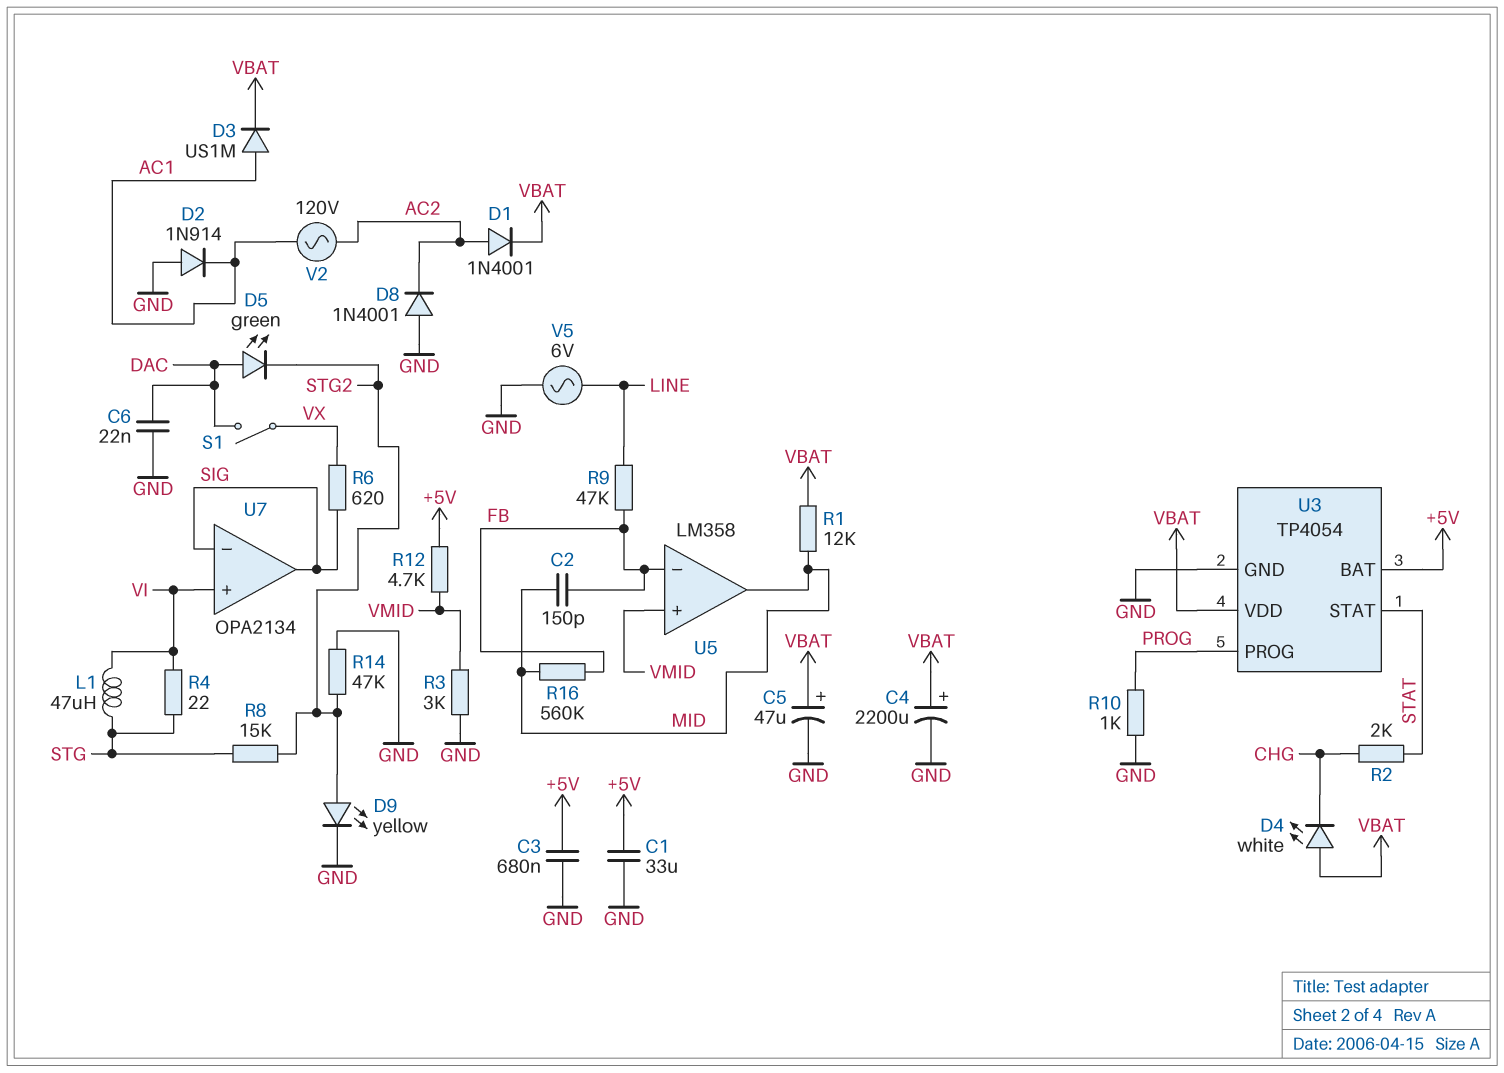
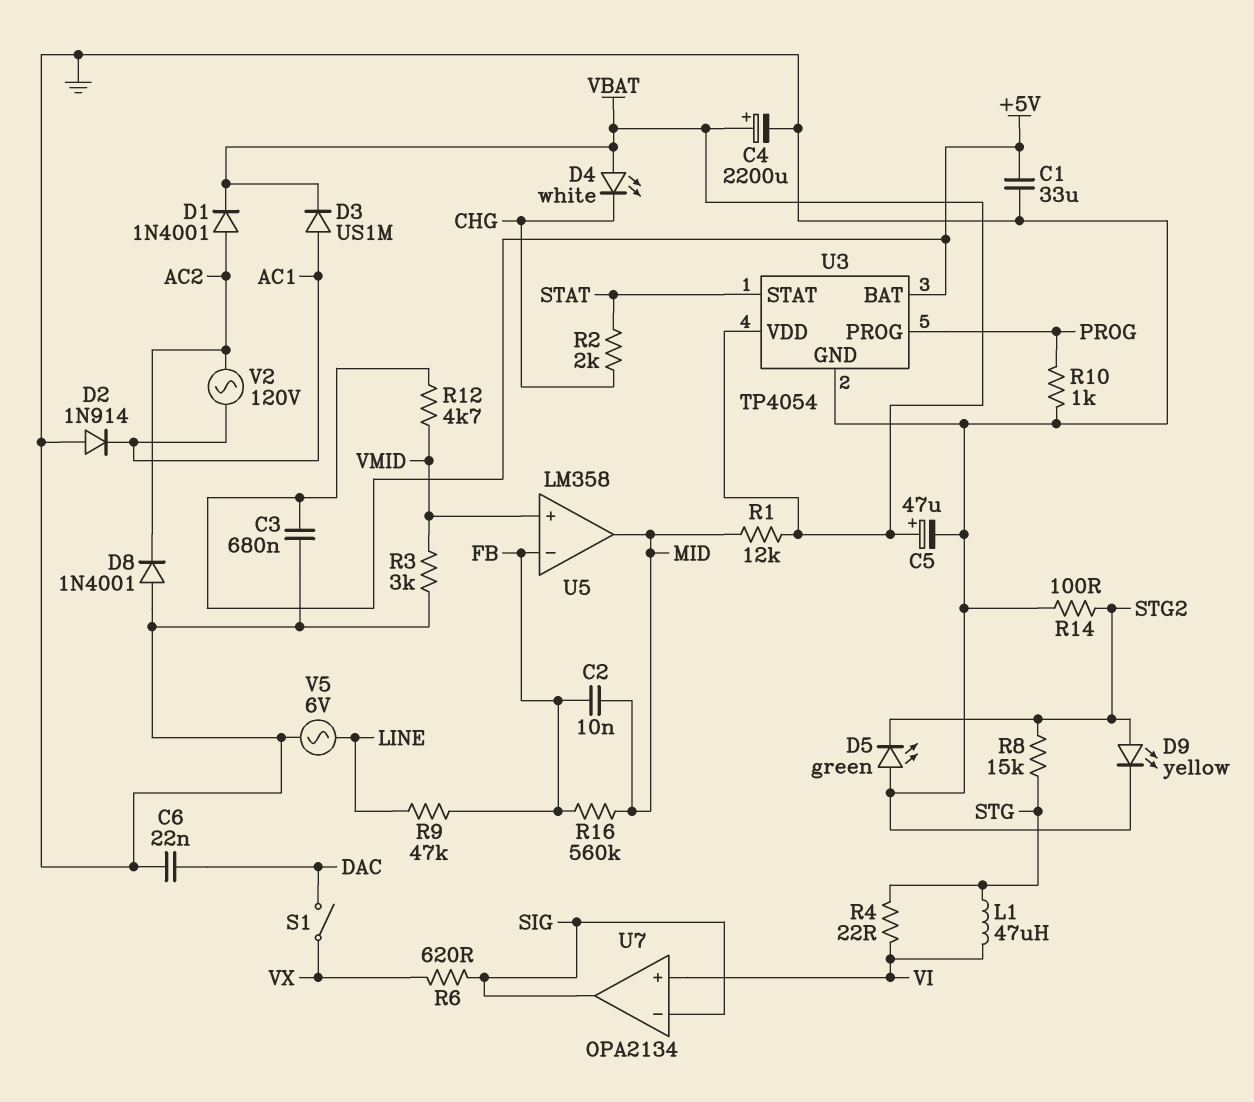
C2: 150pF (FB, MID) -> 10nF (FB, MID)
D5: LED green (A DAC, K STG2) -> LED green (A GND, K STG2)
R14: 47k (GND, STG2) -> 100 (GND, STG2)

